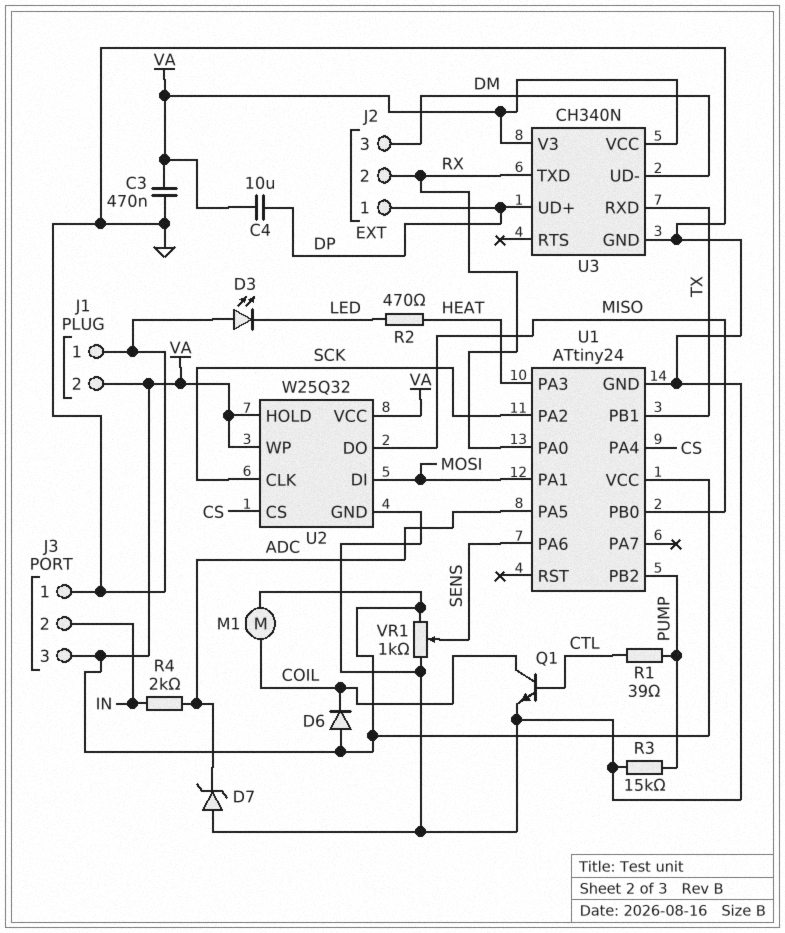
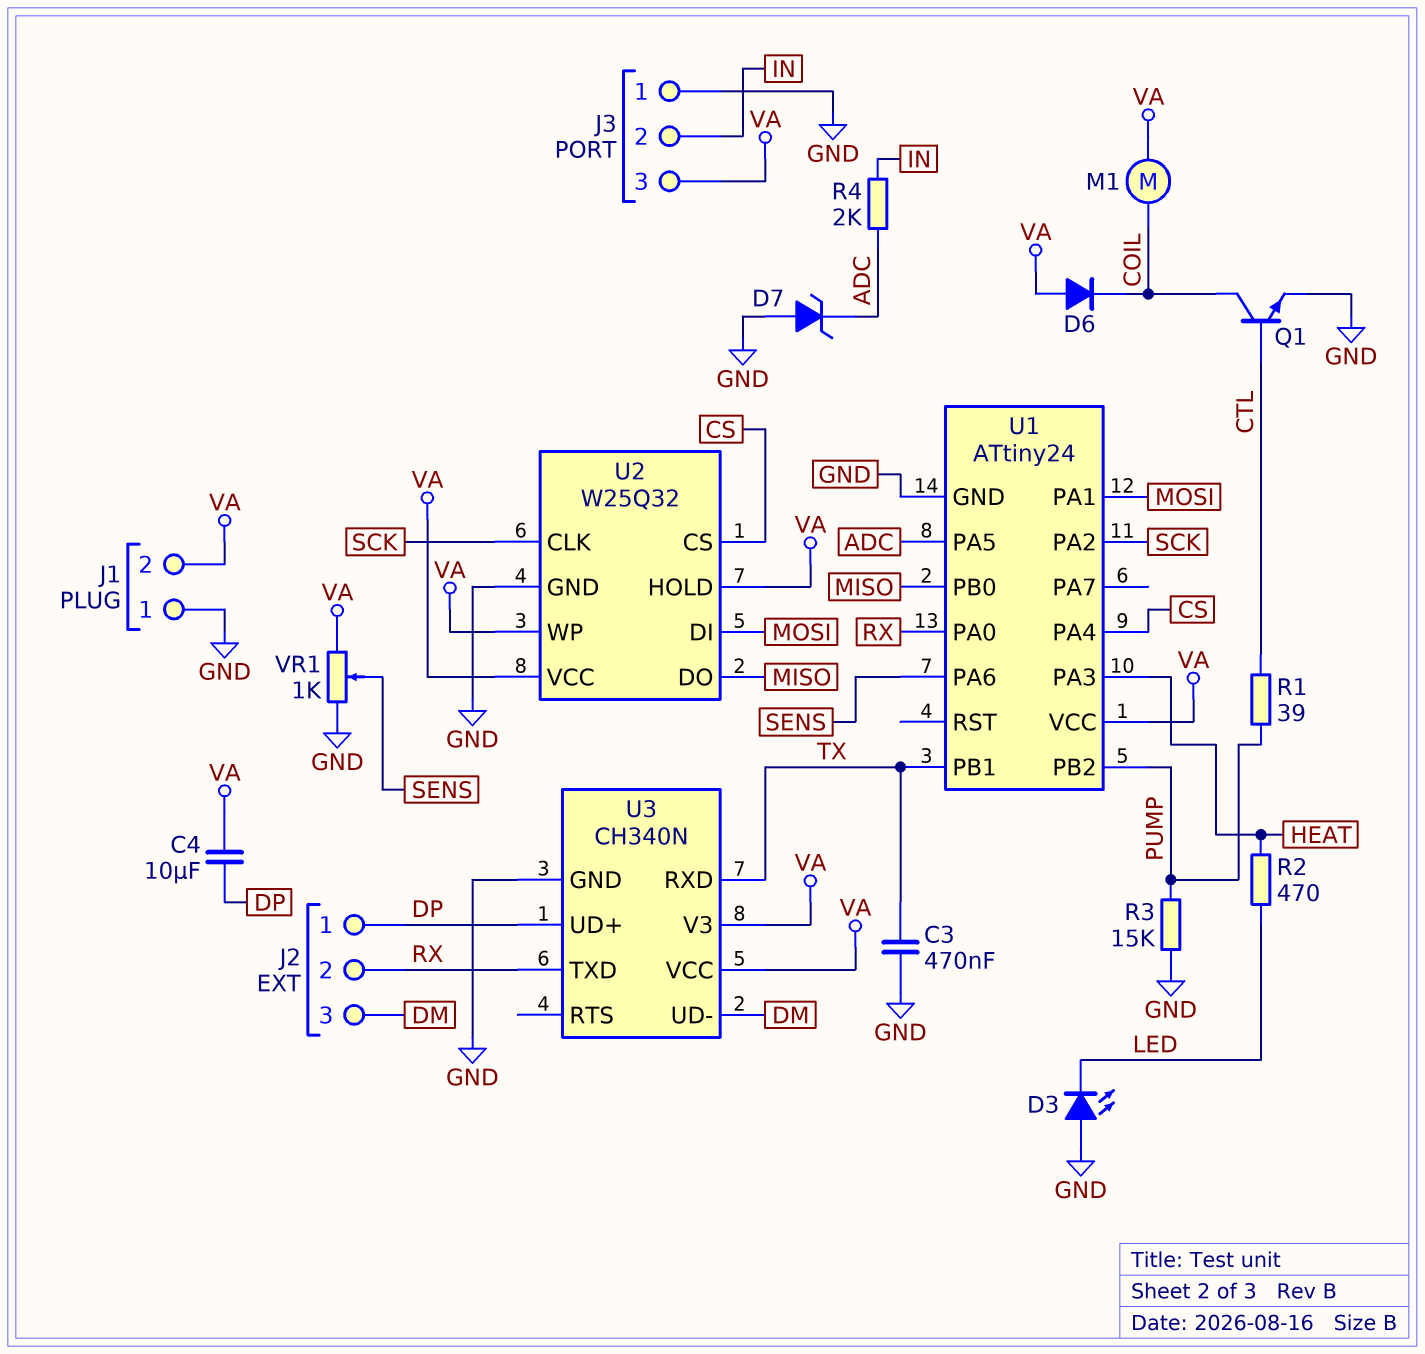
C3: 470nF (GND, VA) -> 470nF (GND, TX)

